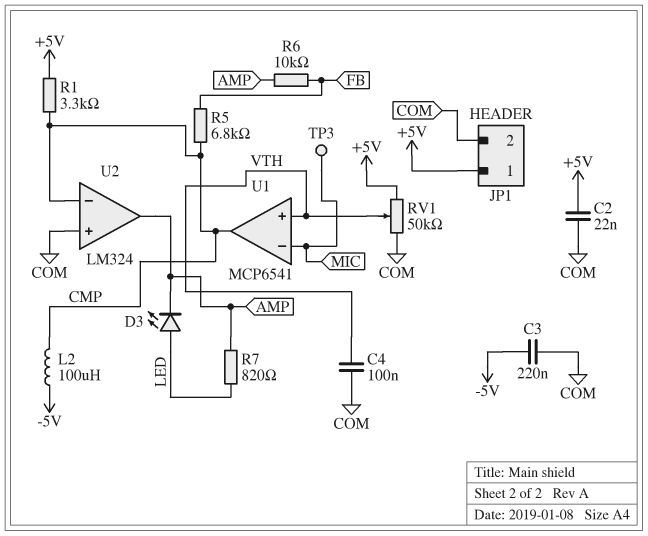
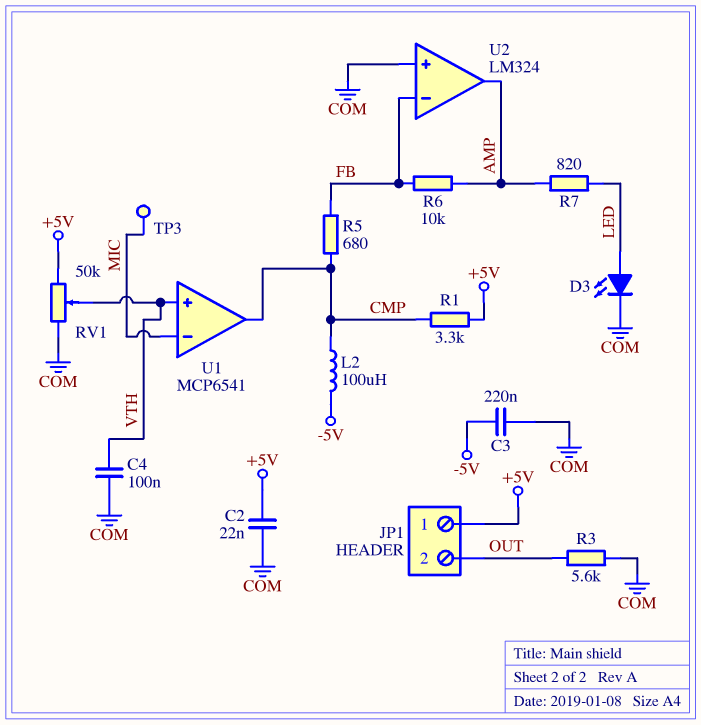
D3: LED (A LED, K AMP) -> LED (A LED, K COM)
JP1 pin 2: COM -> OUT
R3: none -> 5.6k (COM, OUT)
R5: 6.8k (CMP, FB) -> 680 (CMP, FB)
U2 pin in-: CMP -> FB

